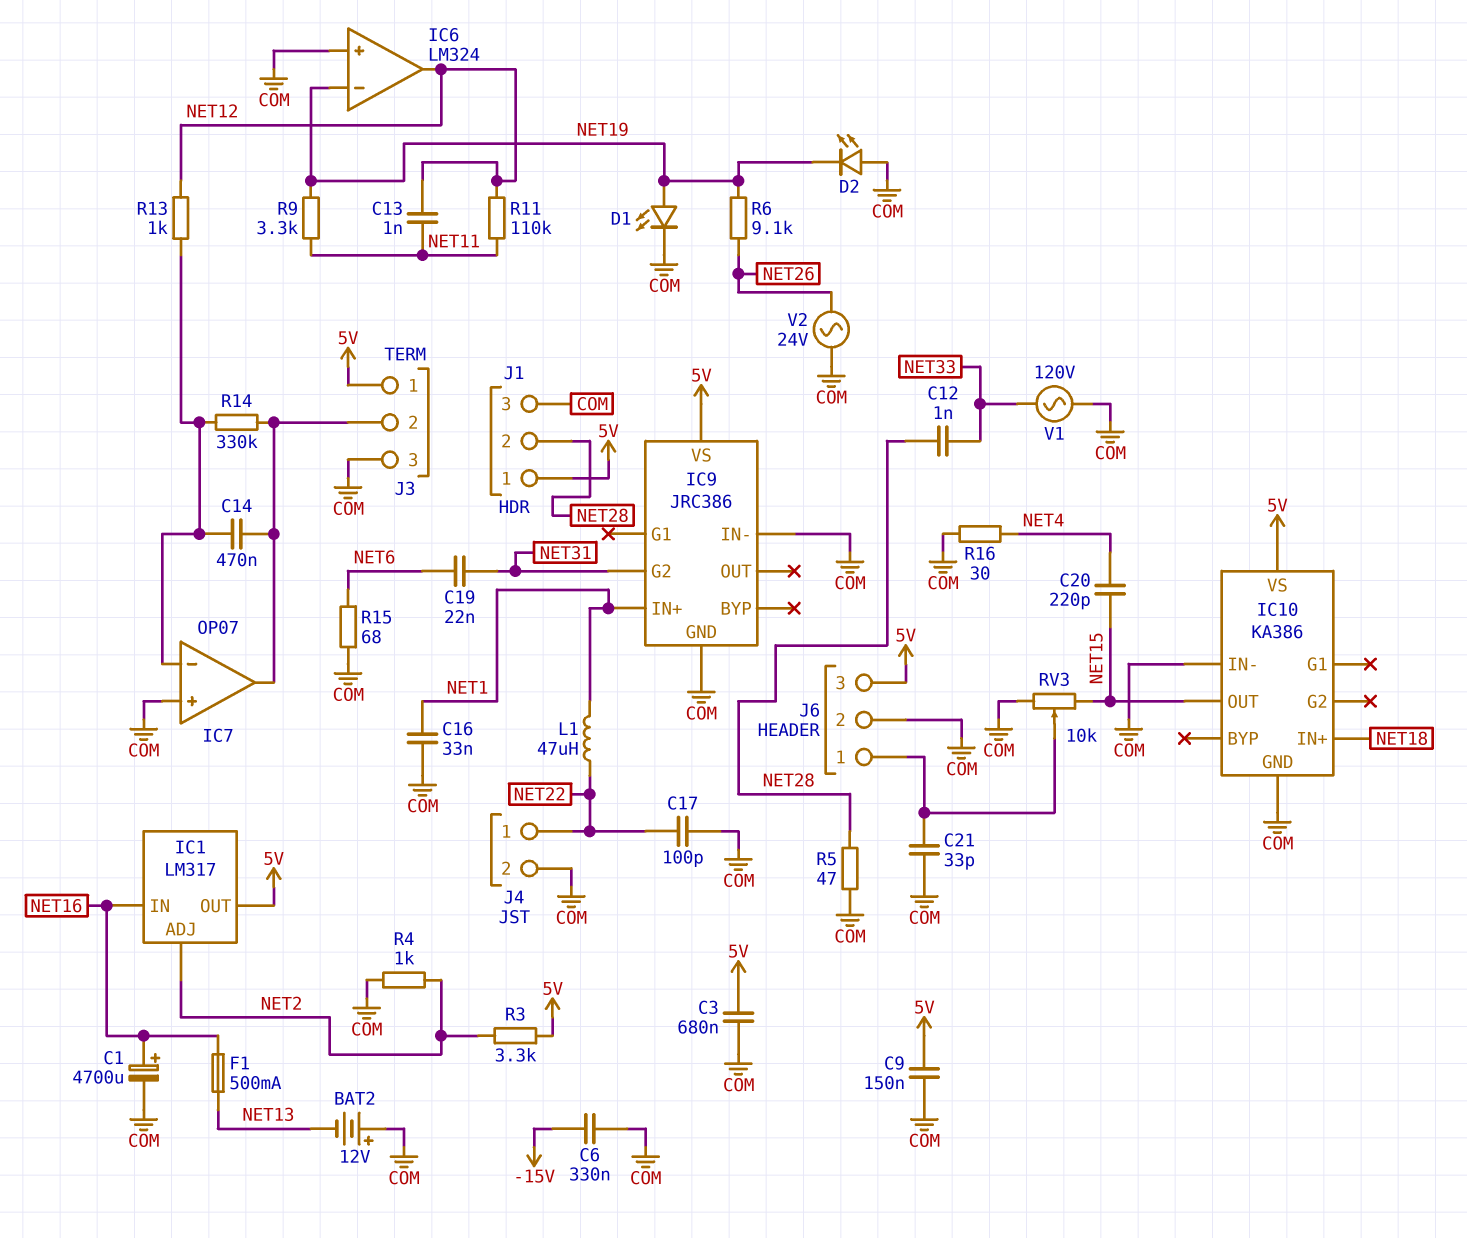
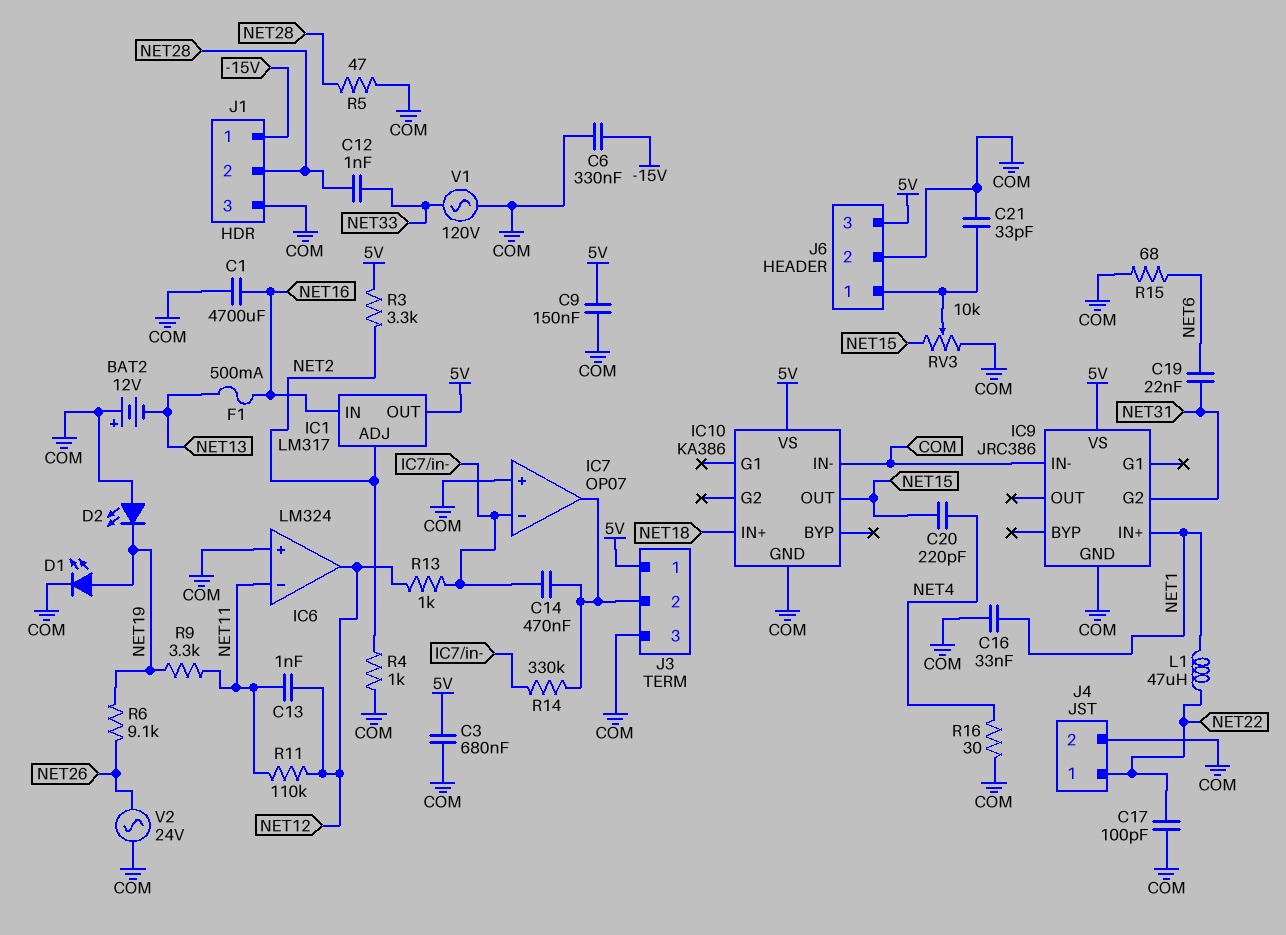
C1: 4700uF (plus NET16, minus COM) -> 4700uF (COM, NET16)
IC6 pin in-: NET19 -> NET11
J1 pin 1: 5V -> -15V

